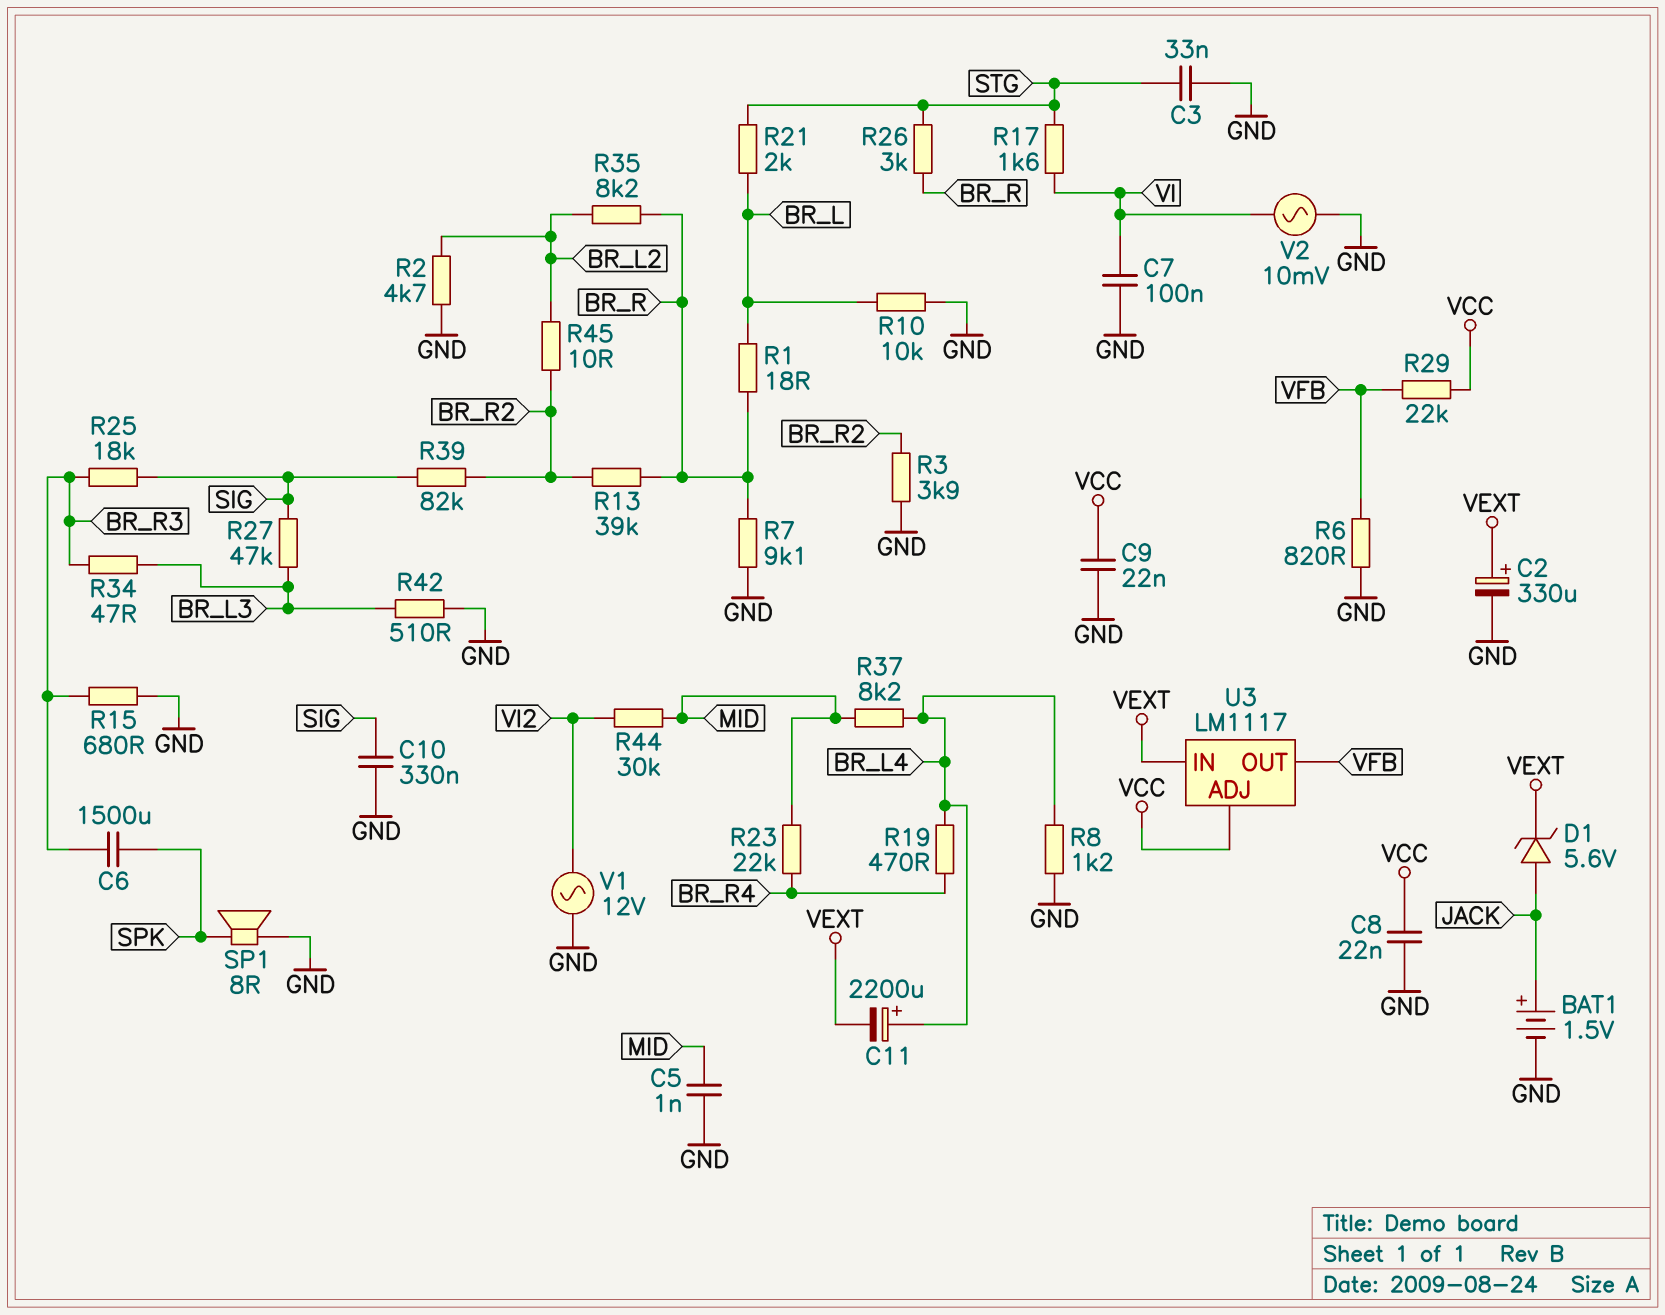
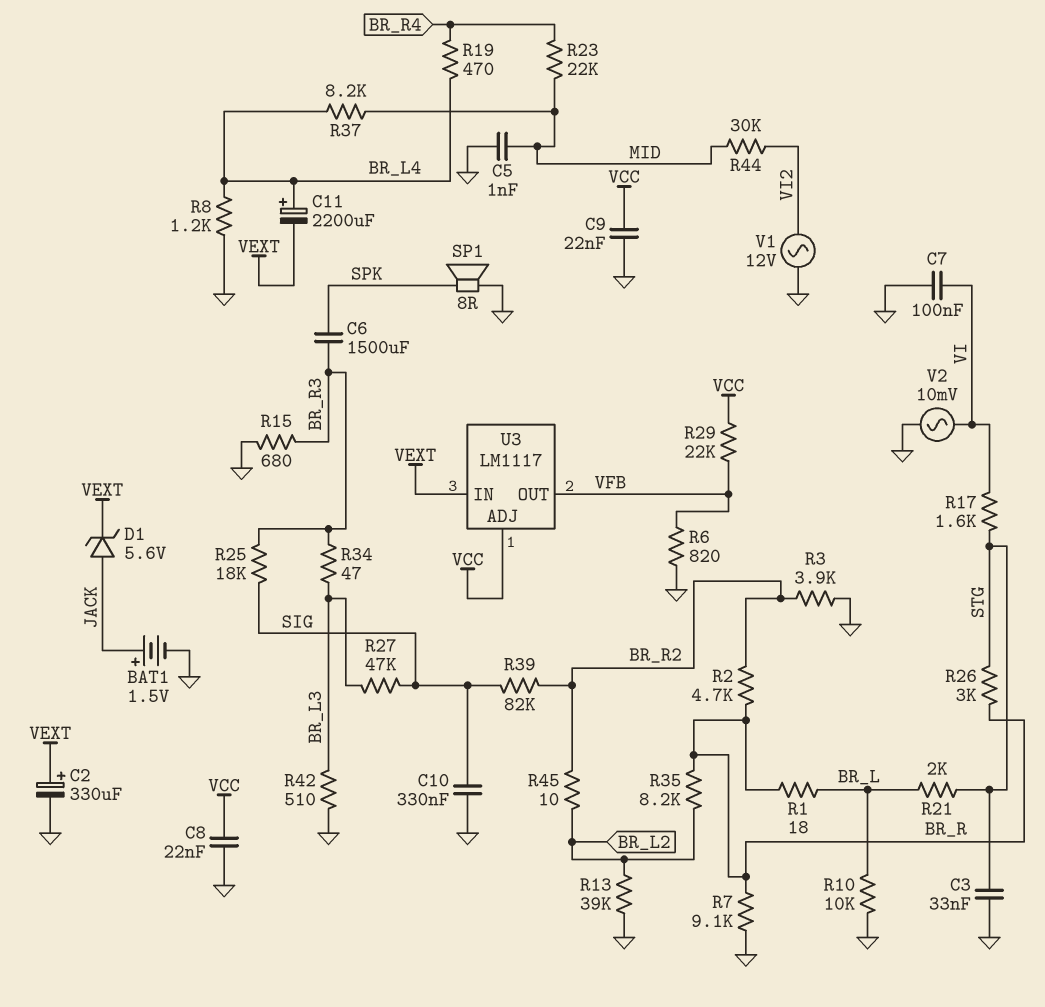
R2: 4.7k (BR_L2, GND) -> 4.7k (BR_R, BR_R2)
R13: 39k (BR_R, BR_R2) -> 39k (BR_L2, GND)

